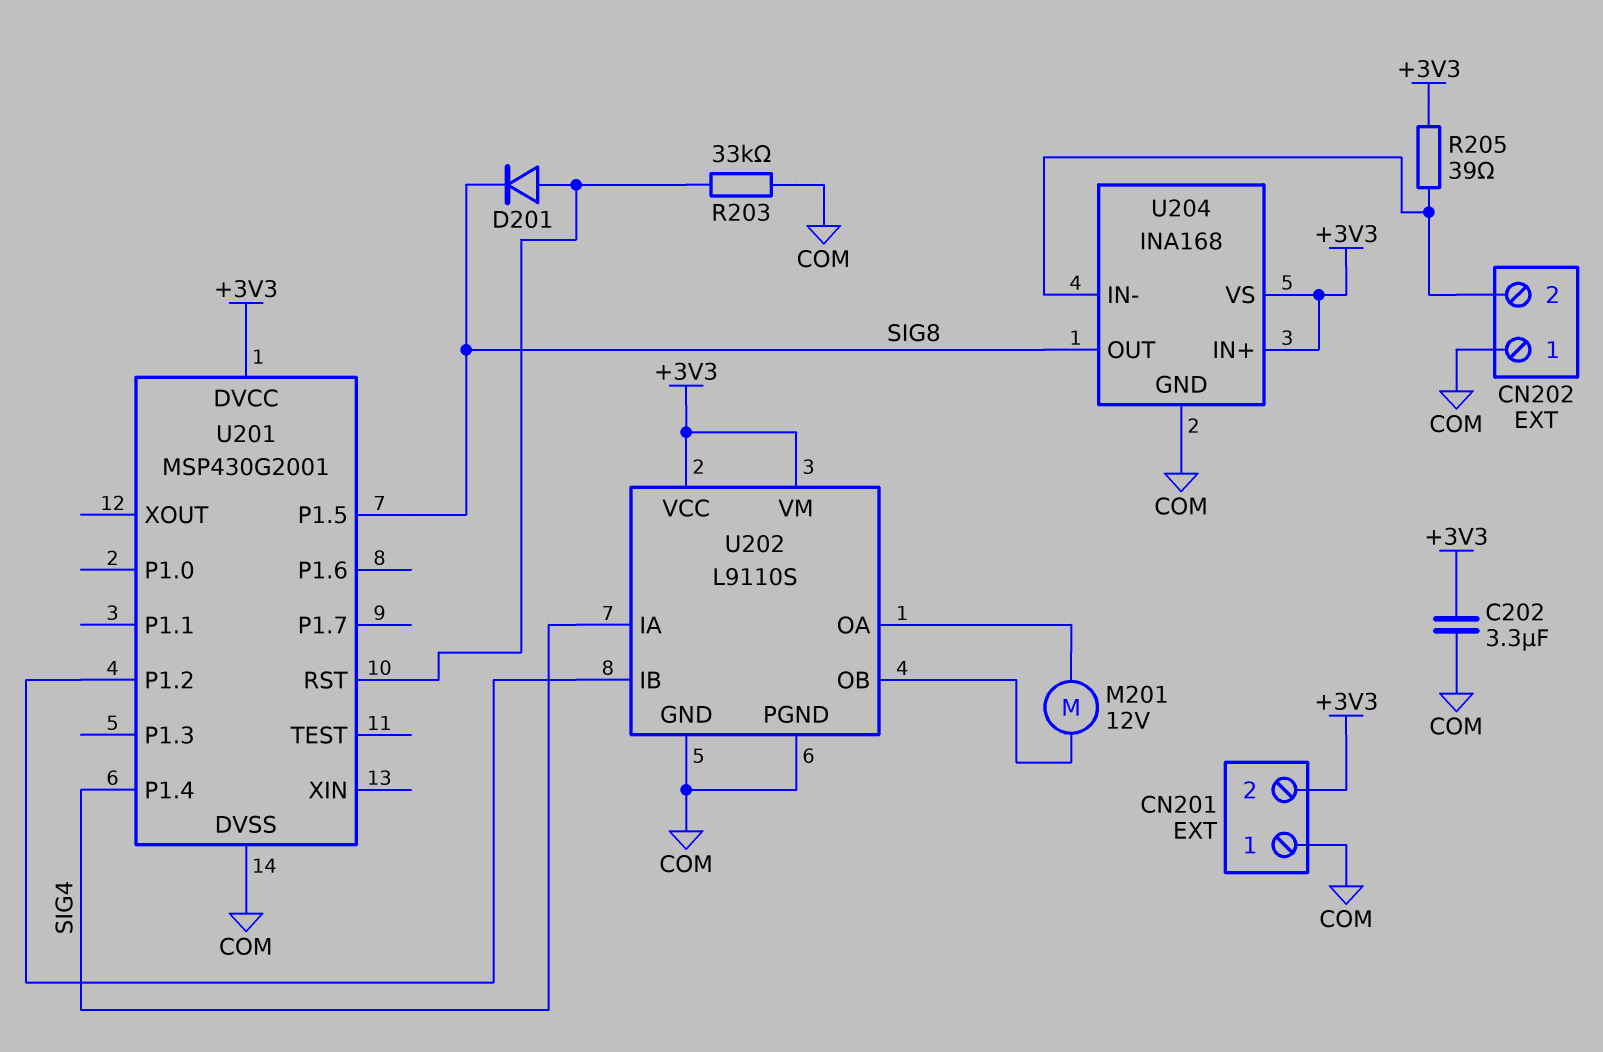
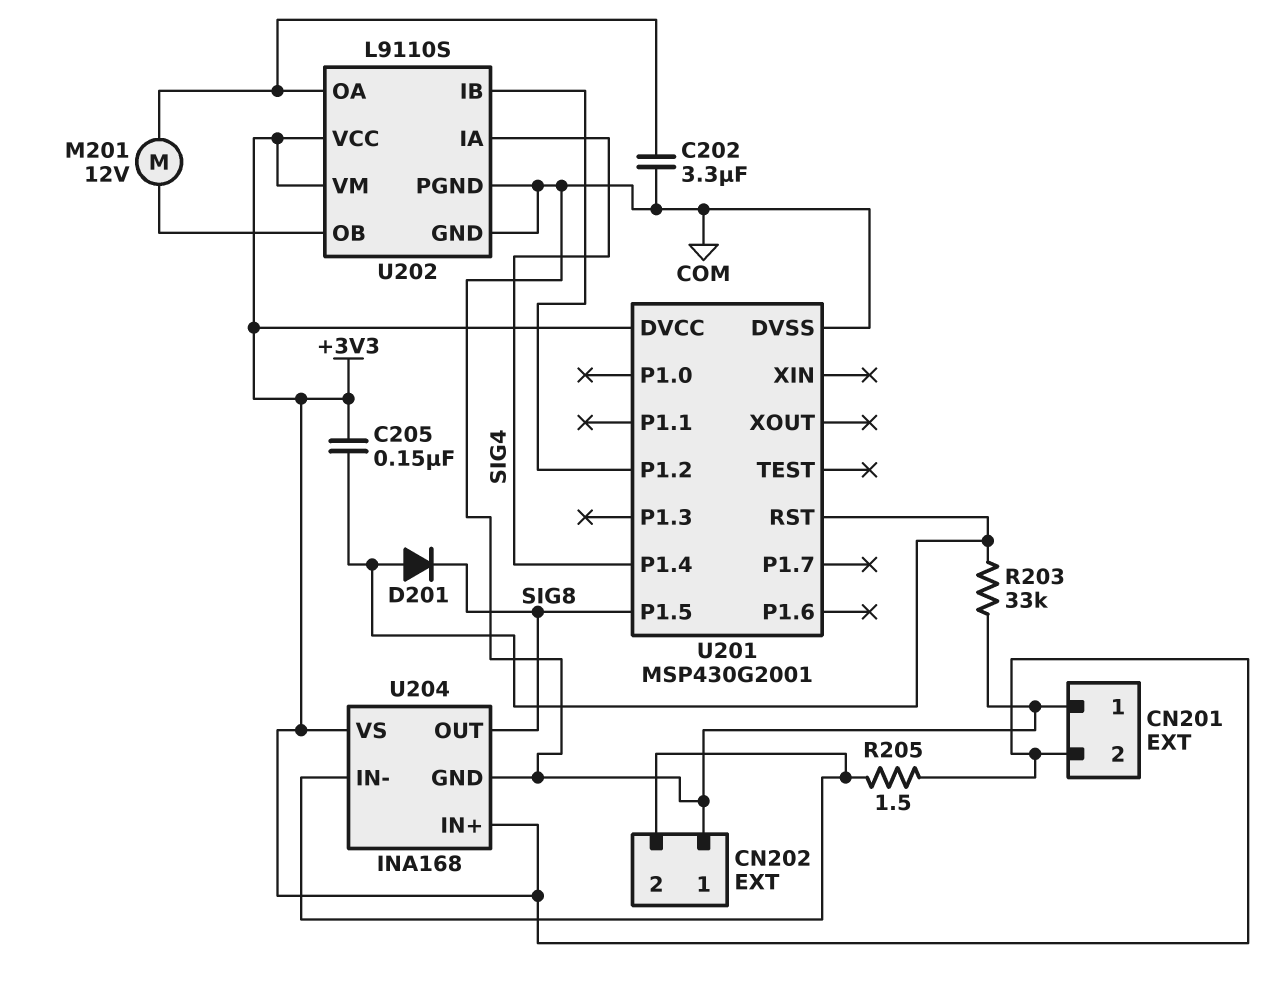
C202: 3.3uF (+3V3, COM) -> 3.3uF (COM, U202/OA)
C205: none -> 150nF (+3V3, U201/RST)
R205: 39 (+3V3, CN202/2) -> 1.5 (+3V3, CN202/2)

